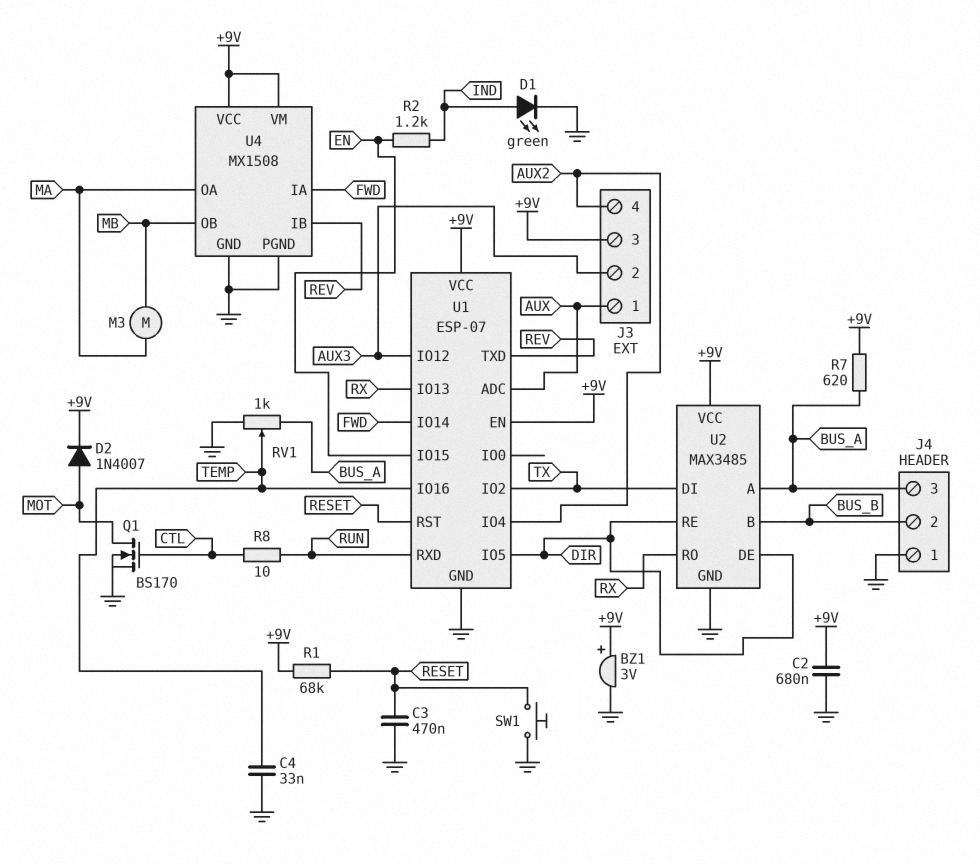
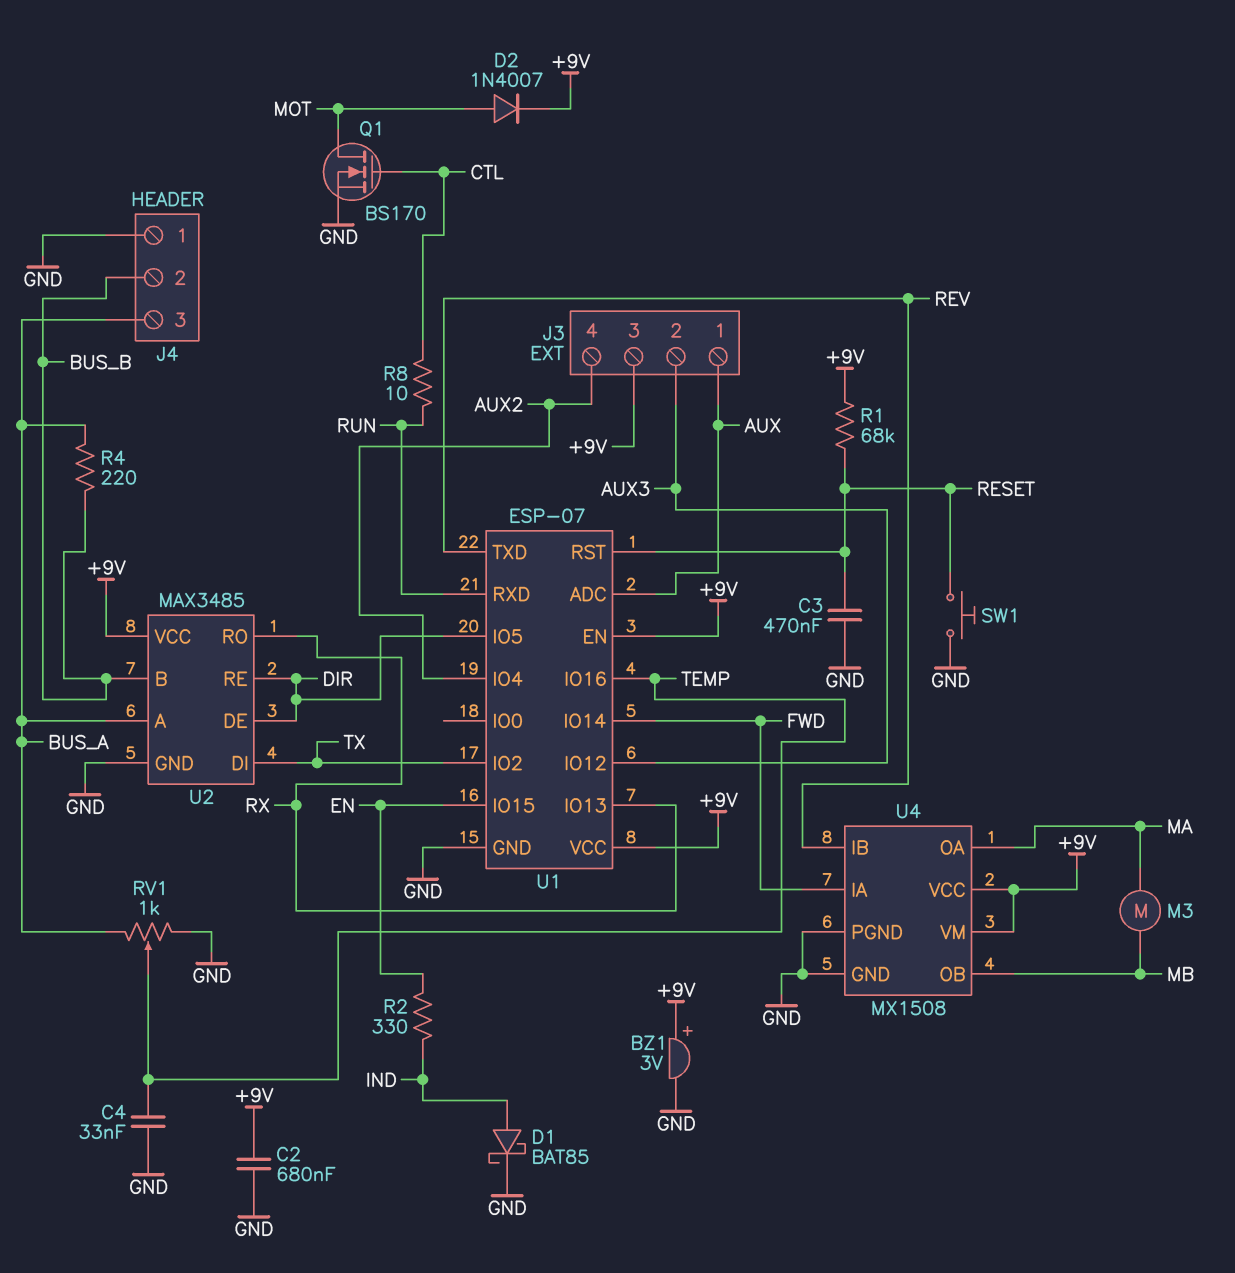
D1: LED green (A IND, K GND) -> schottky BAT85 (A IND, K GND)
R2: 1.2k (EN, IND) -> 330 (EN, IND)
R4: none -> 220 (BUS_A, BUS_B)
R7: 620 (+9V, BUS_A) -> none

